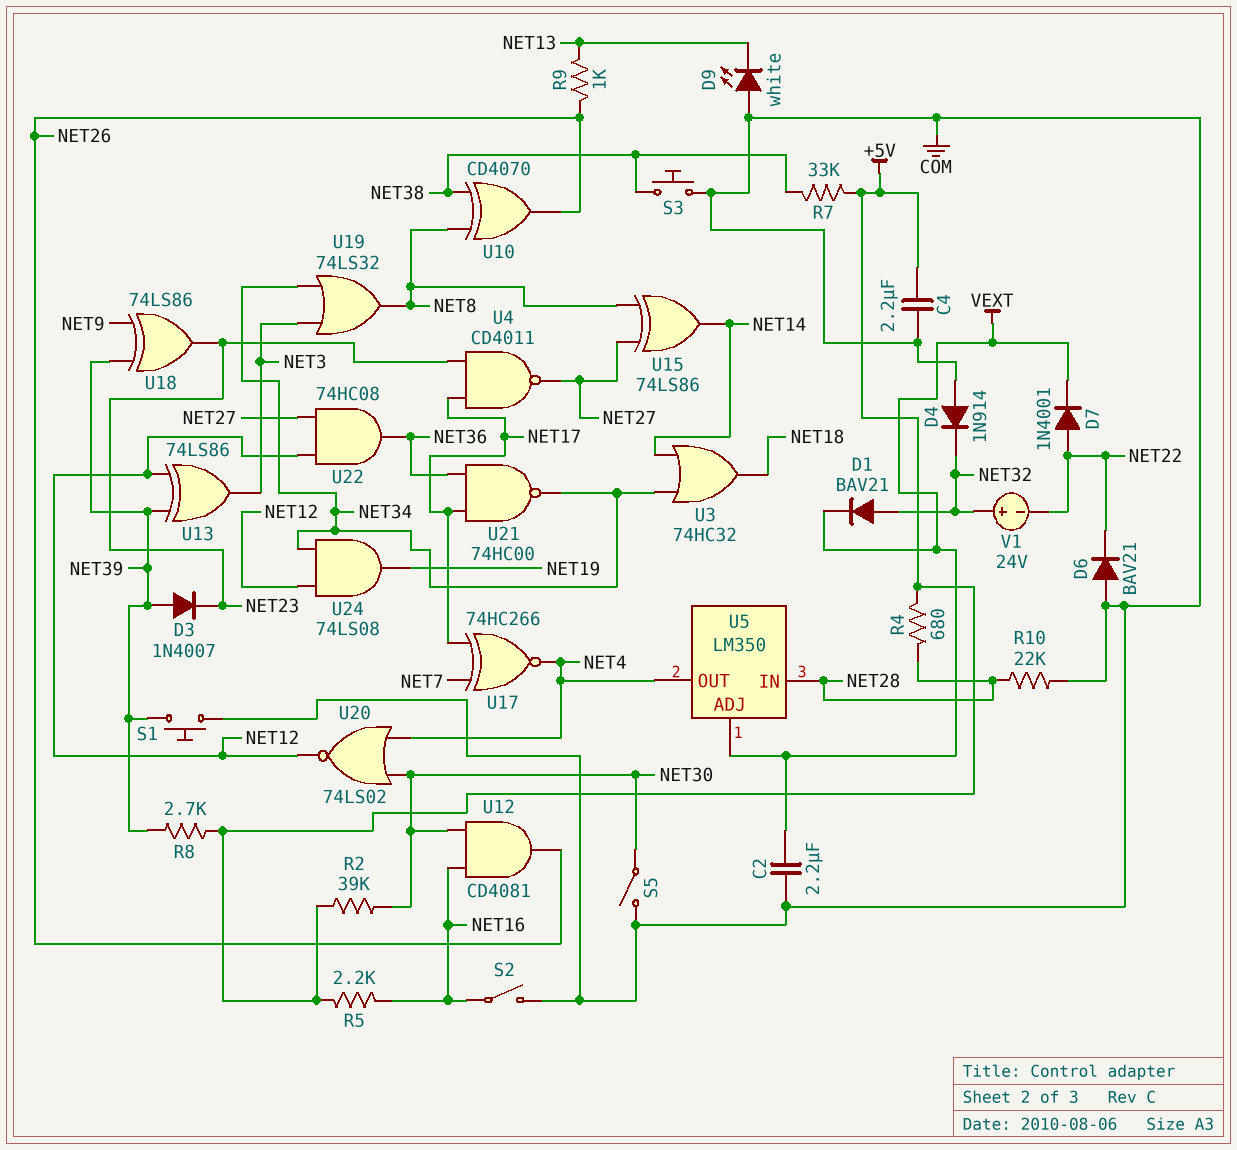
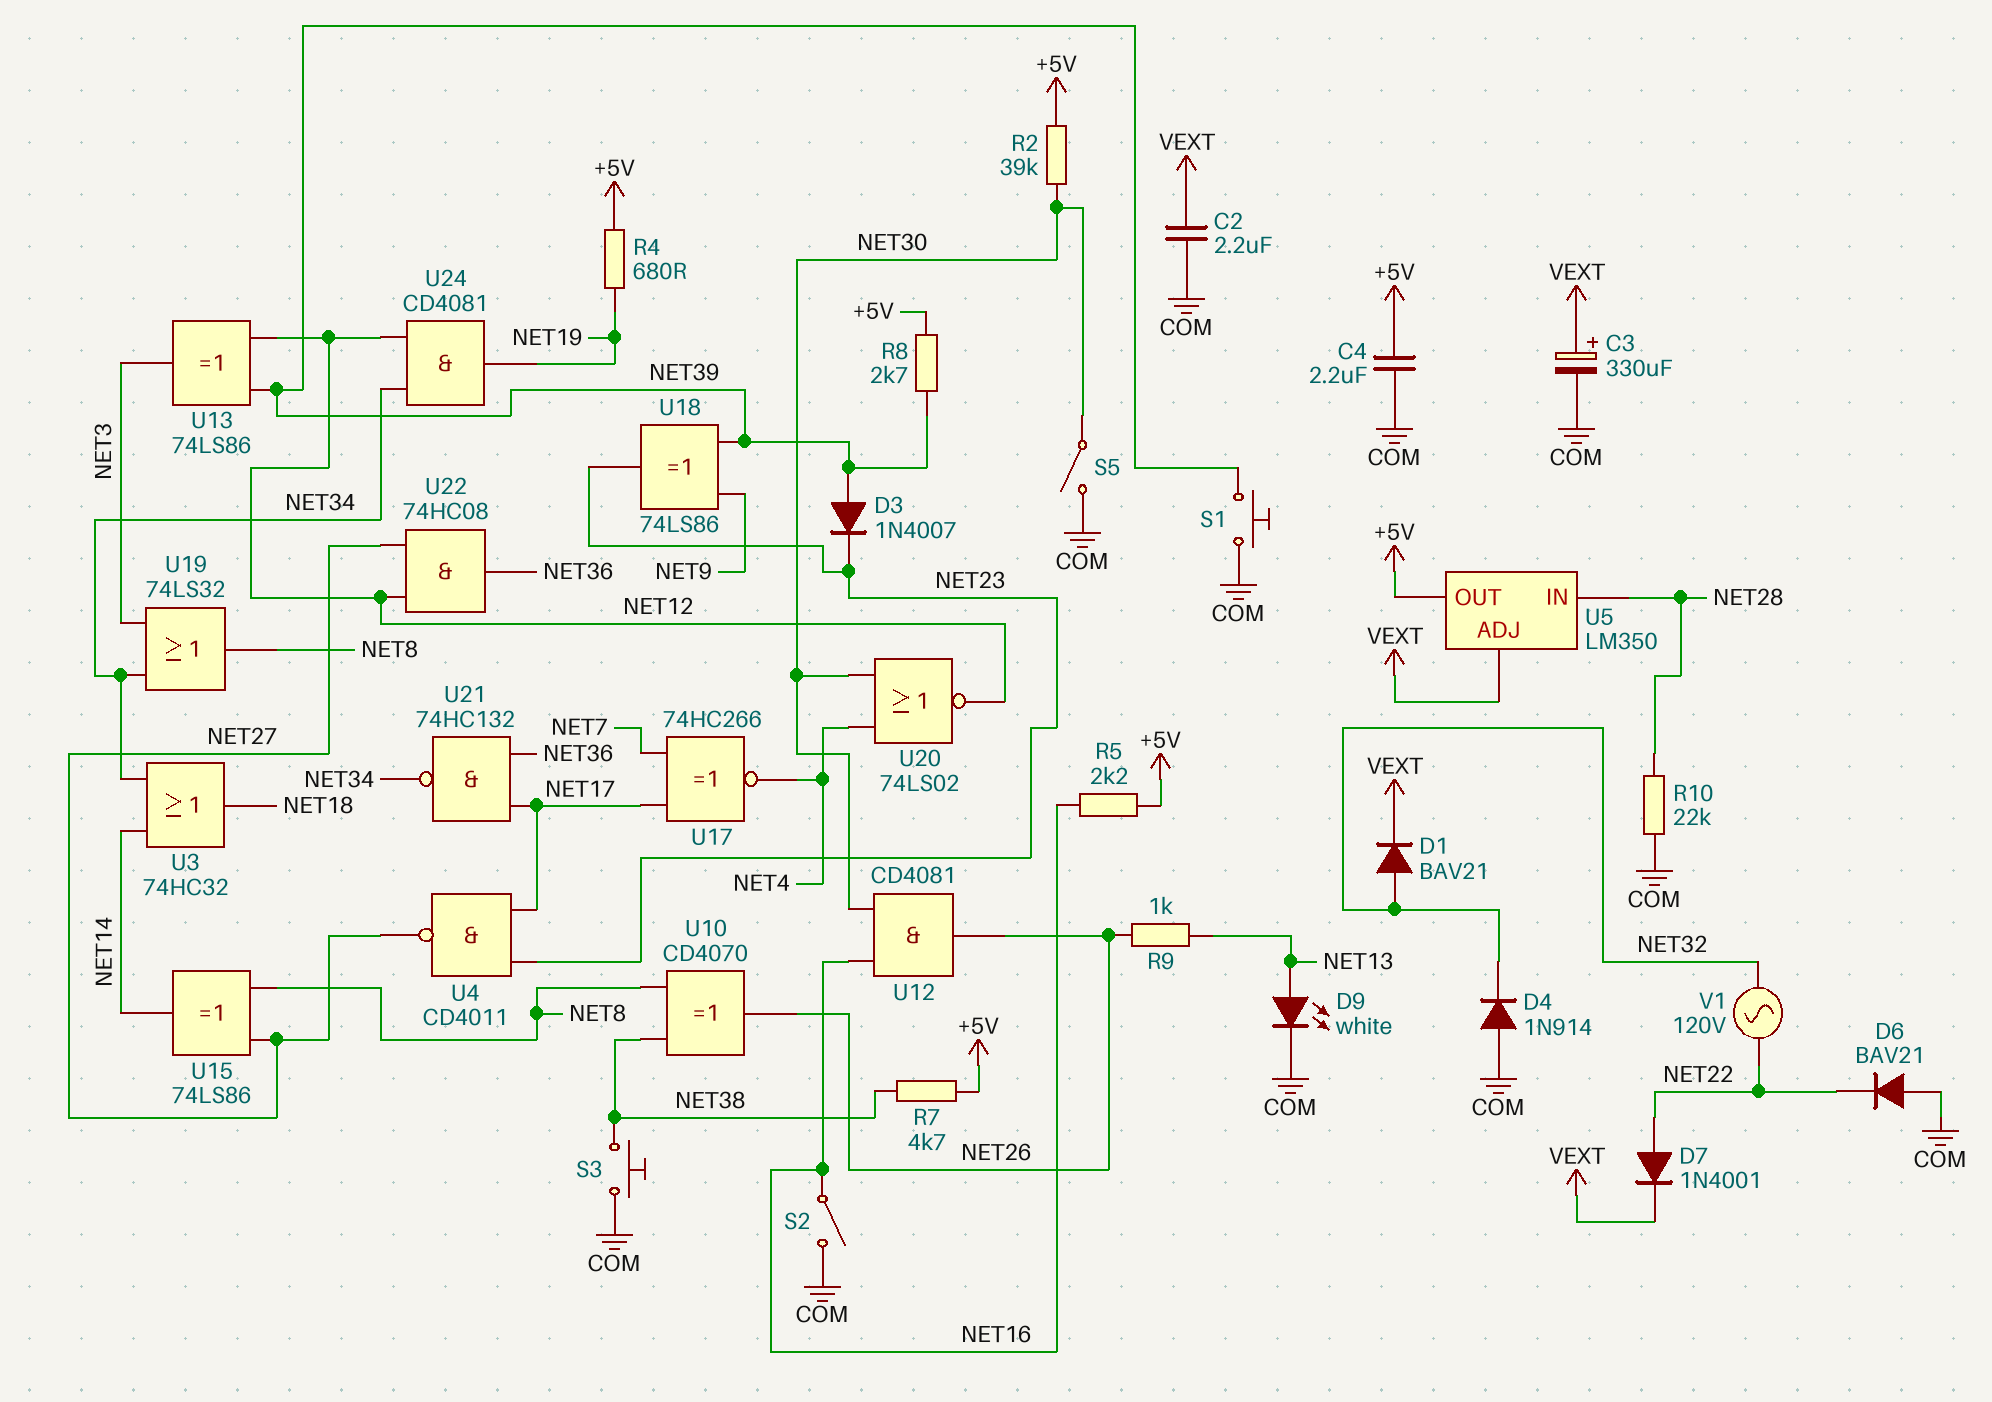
C3: none -> 330uF (plus VEXT, minus COM)
D9: LED white (A COM, K NET13) -> LED white (A NET13, K COM)
R4: 680 (+5V, NET28) -> 680 (+5V, NET19)
R7: 33k (+5V, NET38) -> 4.7k (+5V, NET38)
U5 pin OUT: NET4 -> +5V
U21: NAND 74HC00 (in NET17, in NET36, out NET34) -> NAND 74HC132 (in NET17, in NET36, out NET34)
U24: AND 74LS08 (in NET12, in NET34, out NET19) -> AND CD4081 (in NET12, in NET34, out NET19)
V1: 24V (plus NET32, minus NET22) -> AC 120V (NET22, NET32)

